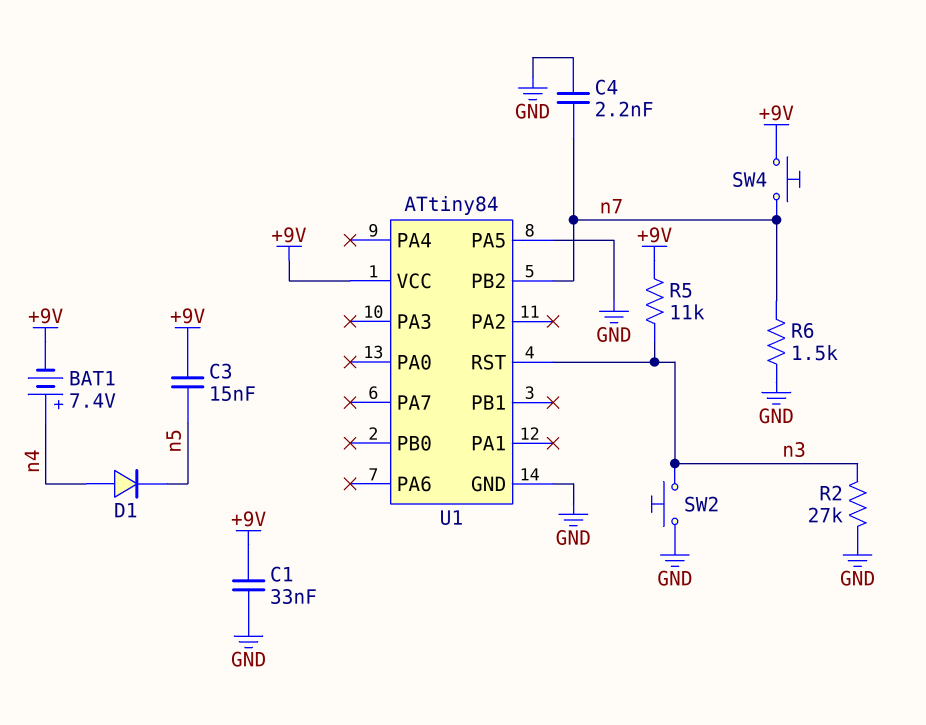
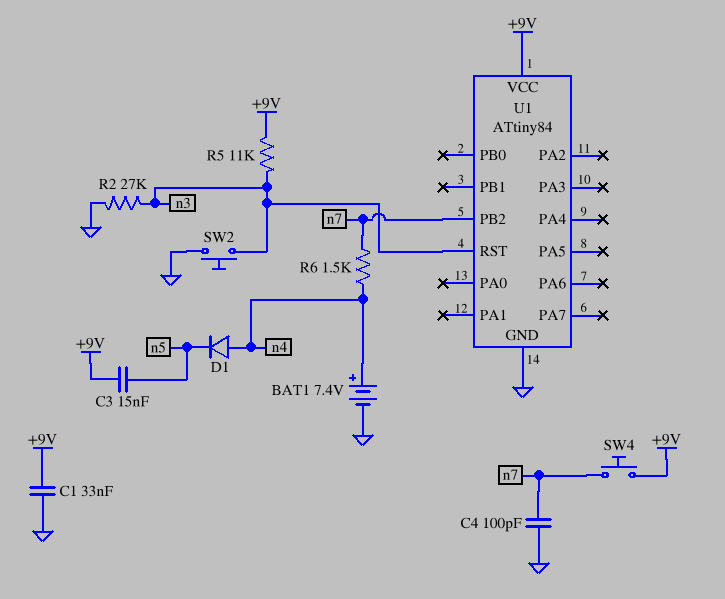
BAT1: 7.4V (plus n4, minus +9V) -> 7.4V (plus n4, minus GND)
C4: 2.2nF (GND, n7) -> 100pF (GND, n7)
R6: 1.5k (GND, n7) -> 1.5k (n4, n7)
U1 pin PA5: GND -> none

